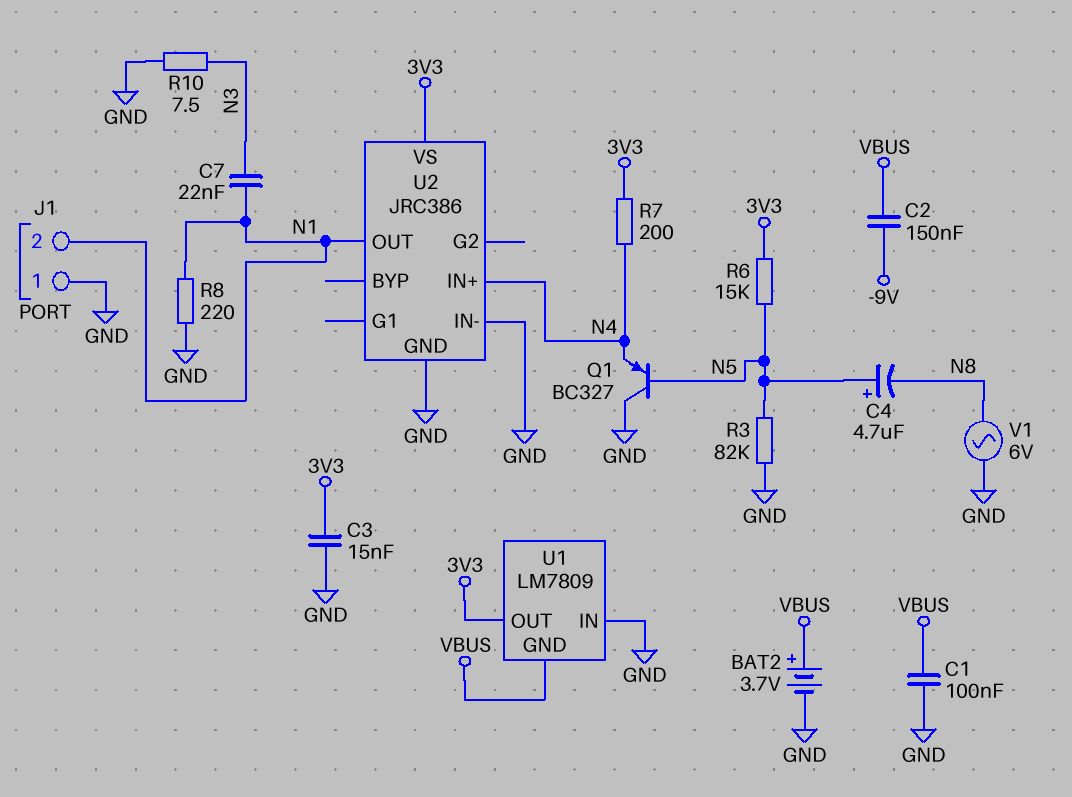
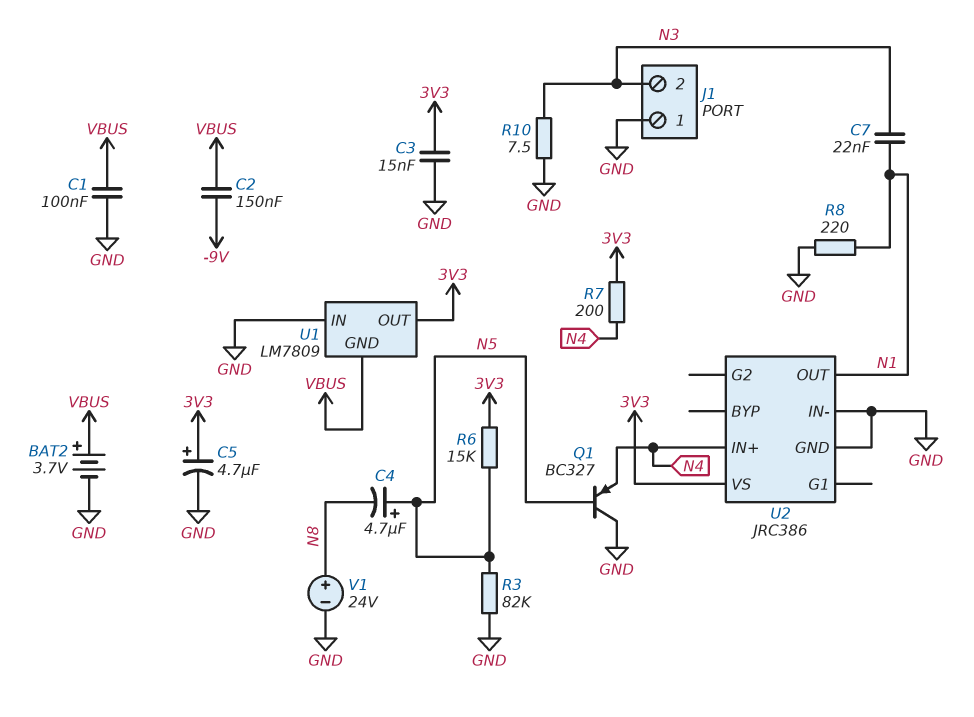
C5: none -> 4.7uF (plus 3V3, minus GND)
J1 pin 2: N1 -> N3
V1: AC 6V (GND, N8) -> 24V (plus N8, minus GND)

